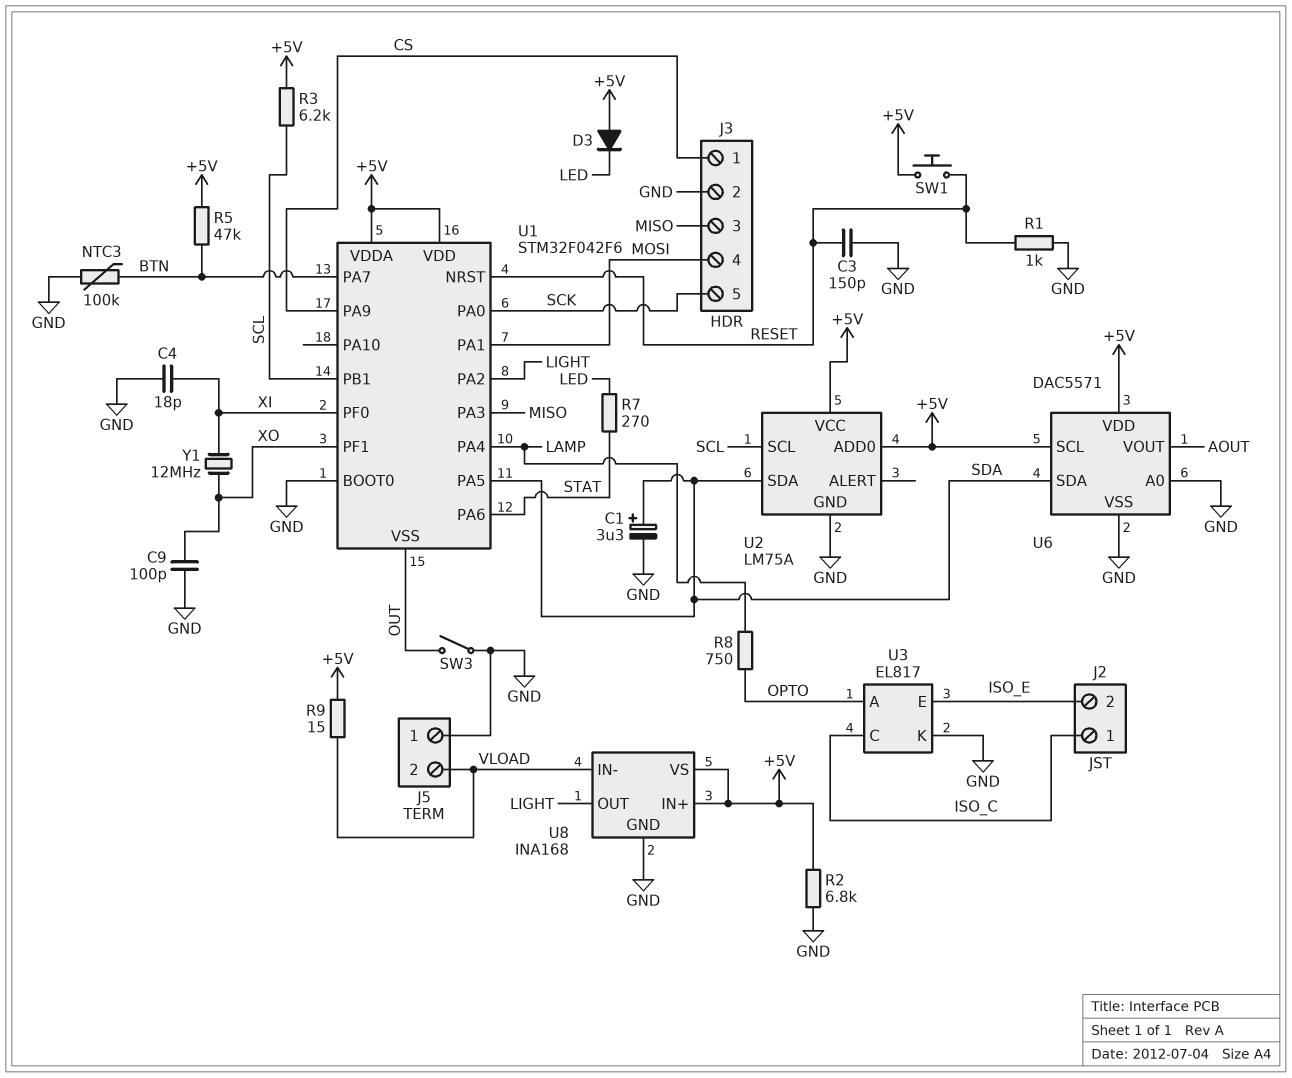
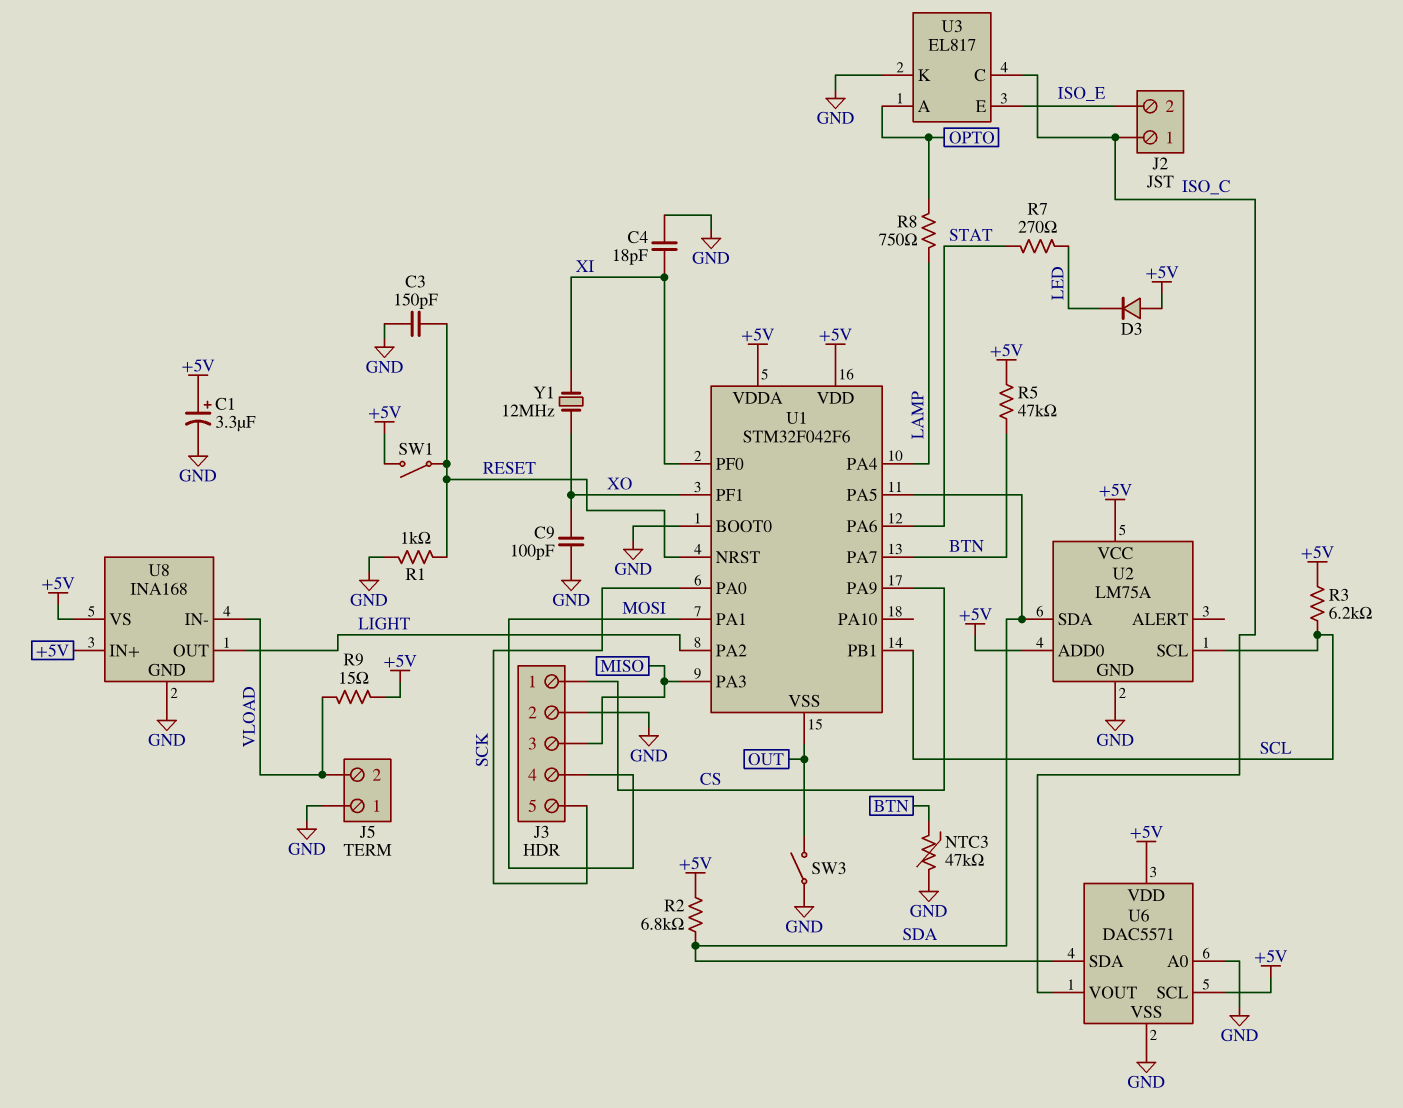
C1: 3.3uF (plus SDA, minus GND) -> 3.3uF (plus +5V, minus GND)
NTC3: 100k (BTN, GND) -> 47k (BTN, GND)
R2: 6.8k (+5V, GND) -> 6.8k (+5V, SDA)
SW1: button (+5V, RESET) -> switch (+5V, RESET)
U6 pin VOUT: AOUT -> ISO_C

